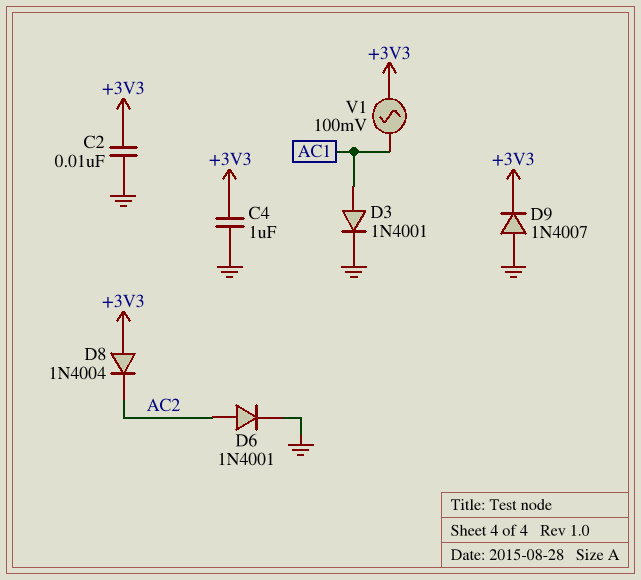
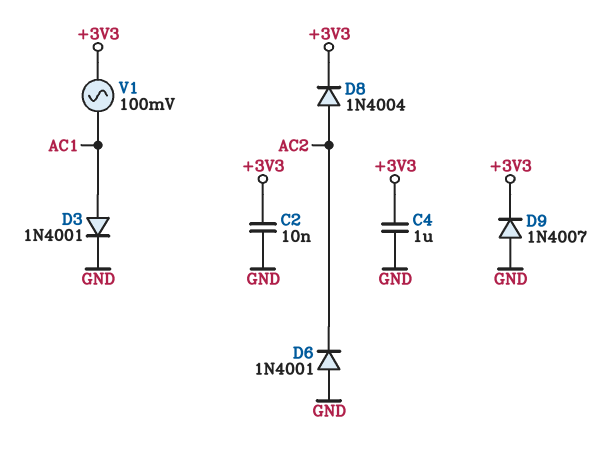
D6: diode 1N4001 (A AC2, K GND) -> diode 1N4001 (A GND, K AC2)
D8: diode 1N4004 (A +3V3, K AC2) -> diode 1N4004 (A AC2, K +3V3)

